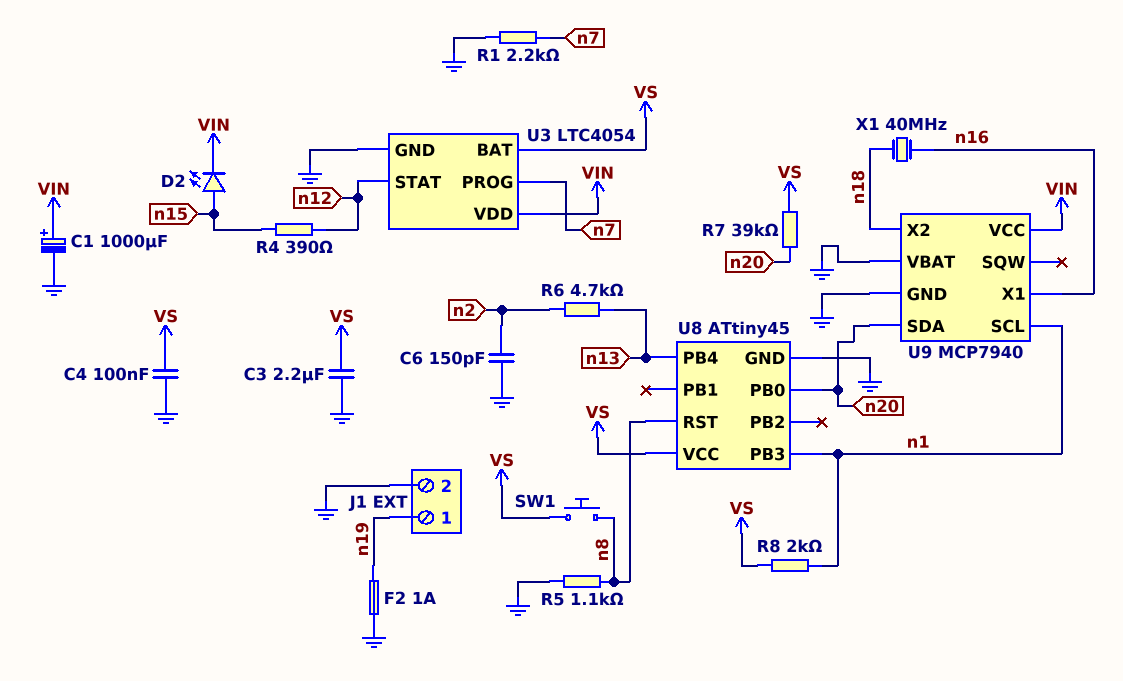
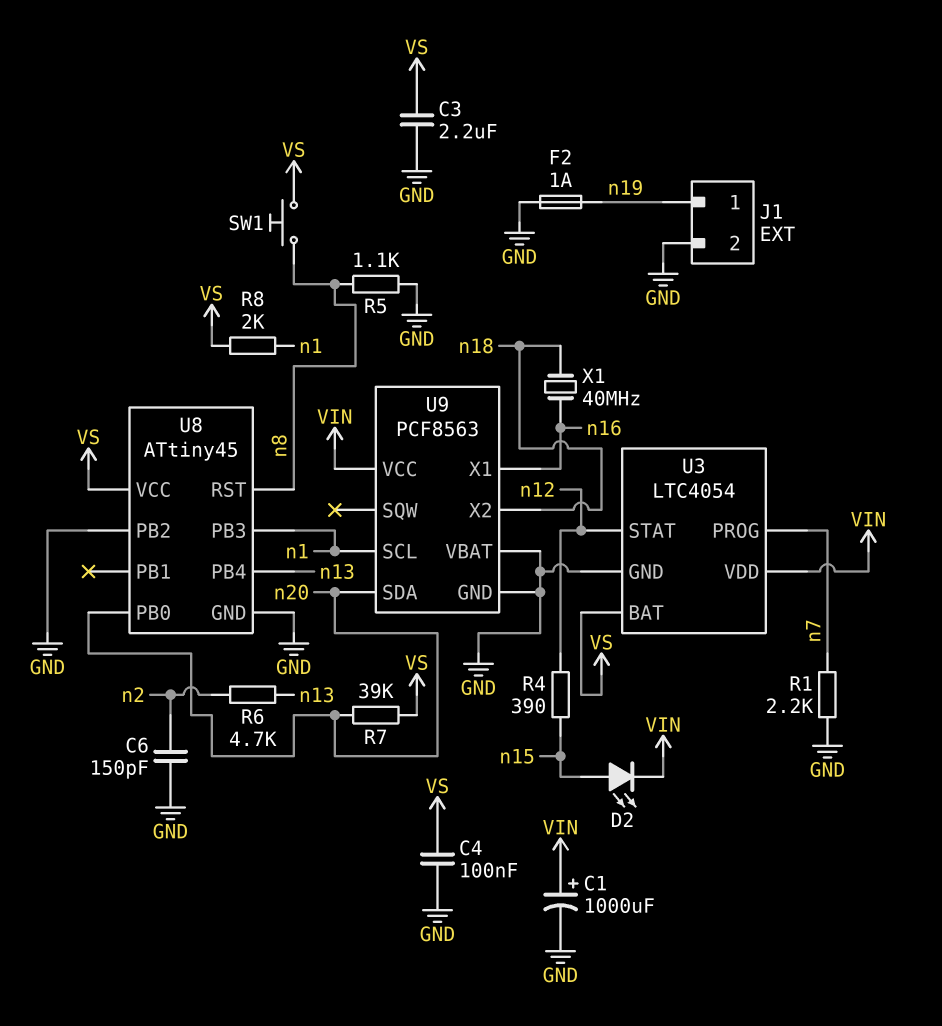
U8 pin PB2: none -> GND
U9: MCP7940 -> PCF8563

